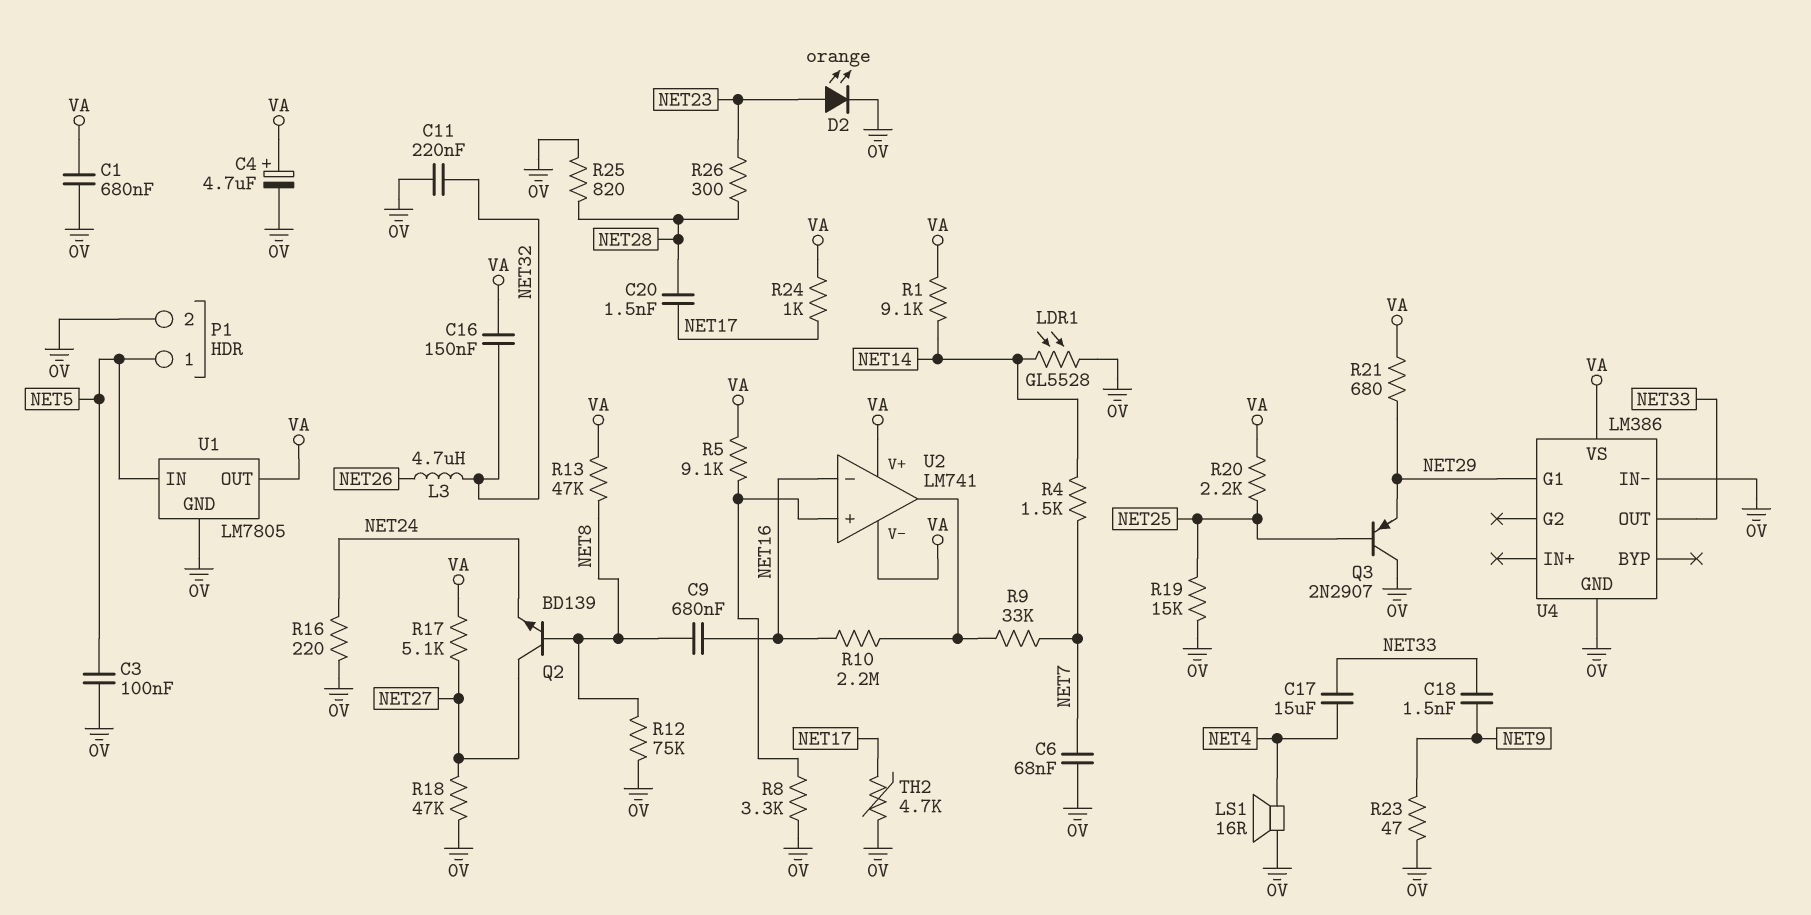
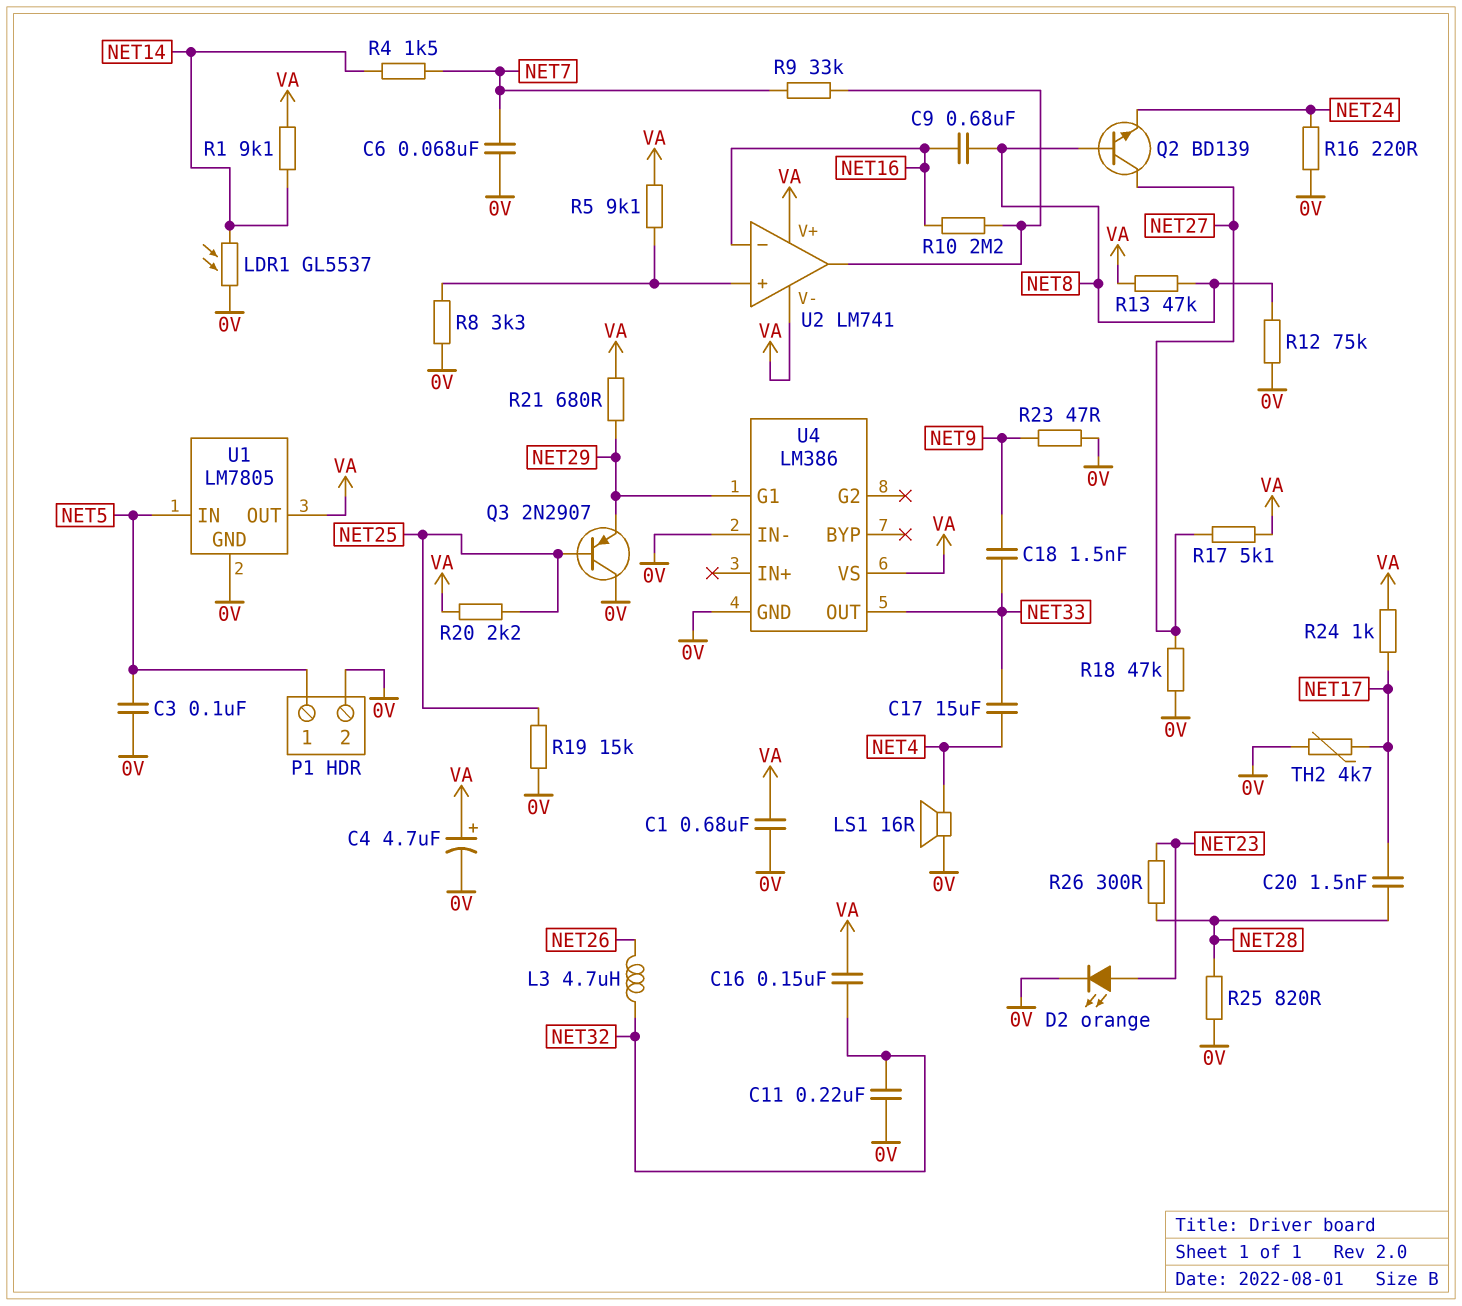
LDR1: GL5528 (0V, NET14) -> GL5537 (0V, NET14)

